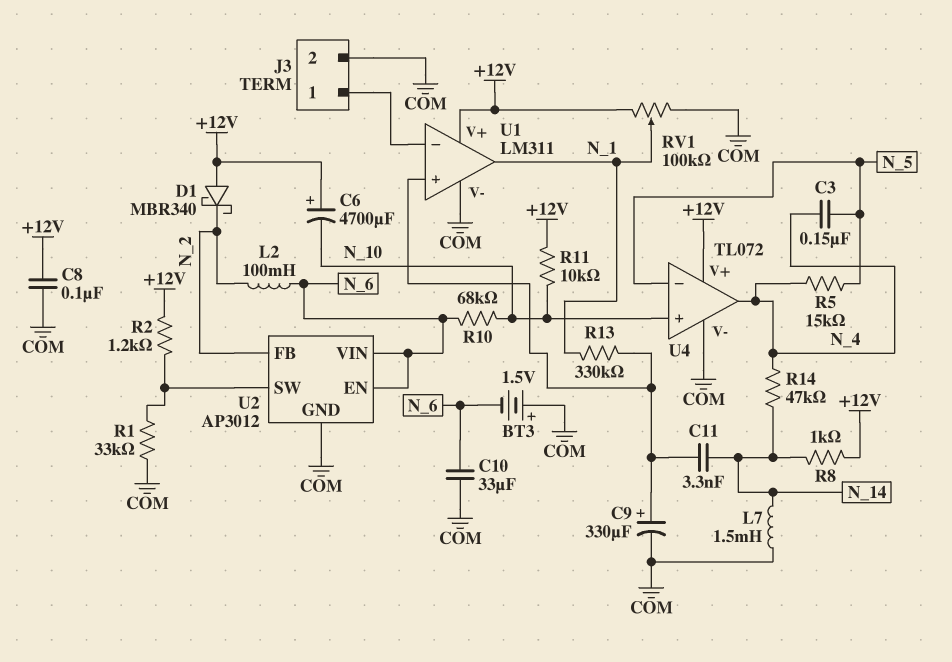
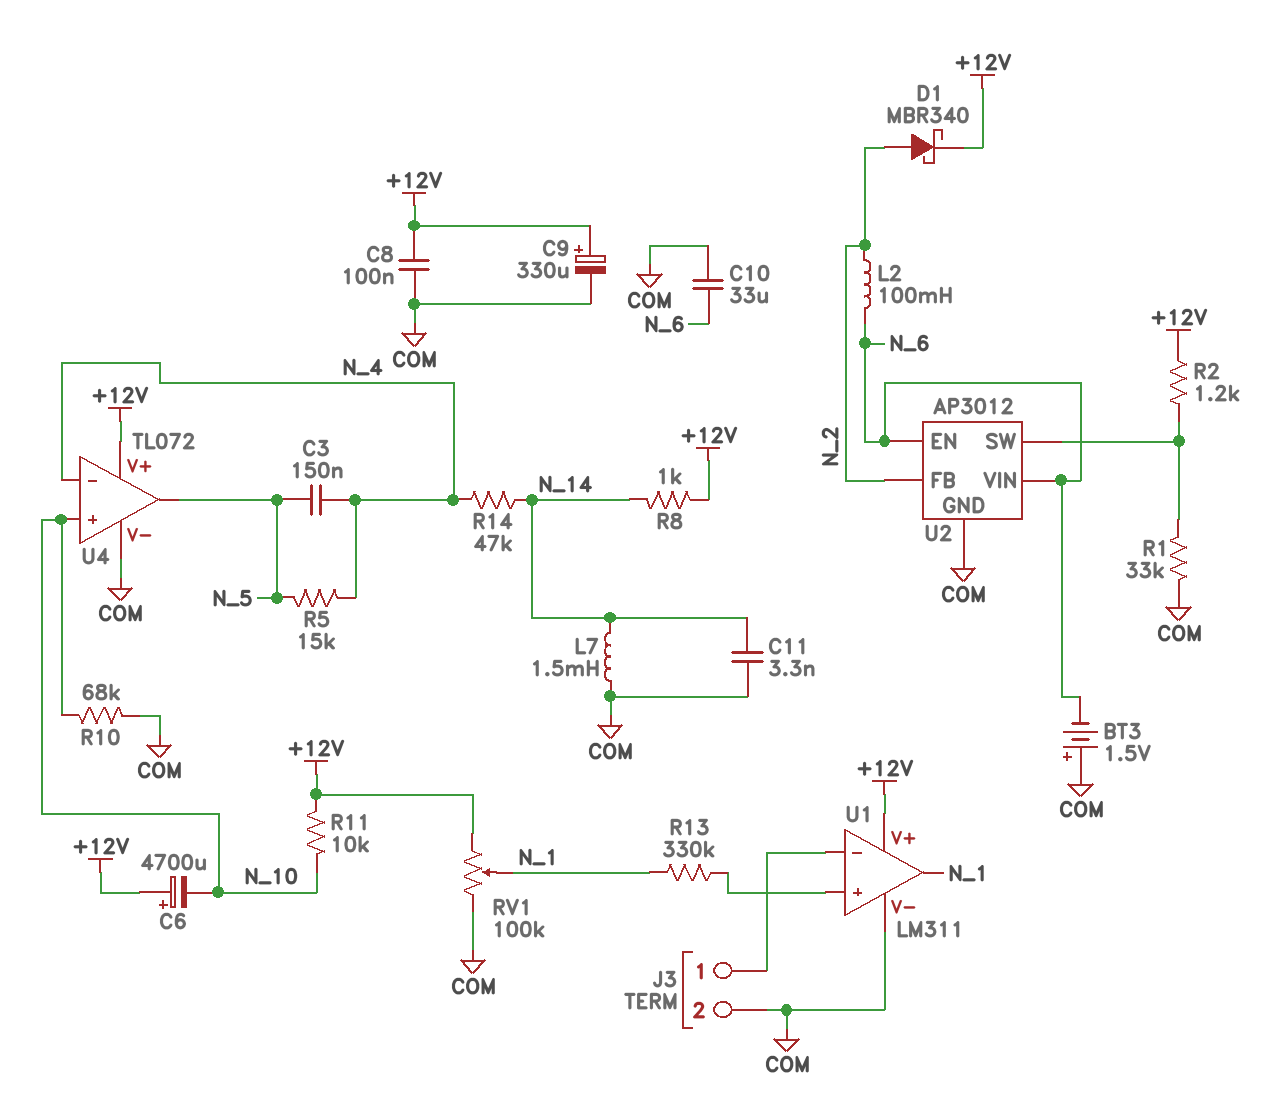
C9: 330uF (plus U1/in+, minus COM) -> 330uF (plus +12V, minus COM)
C11: 3.3nF (N_14, U1/in+) -> 3.3nF (COM, N_14)
D1: schottky MBR340 (A +12V, K N_2) -> schottky MBR340 (A N_2, K +12V)
R10: 68k (N_6, N_10) -> 68k (COM, N_10)
U4 pin in-: N_5 -> N_4
U4 pin out: N_4 -> N_5

